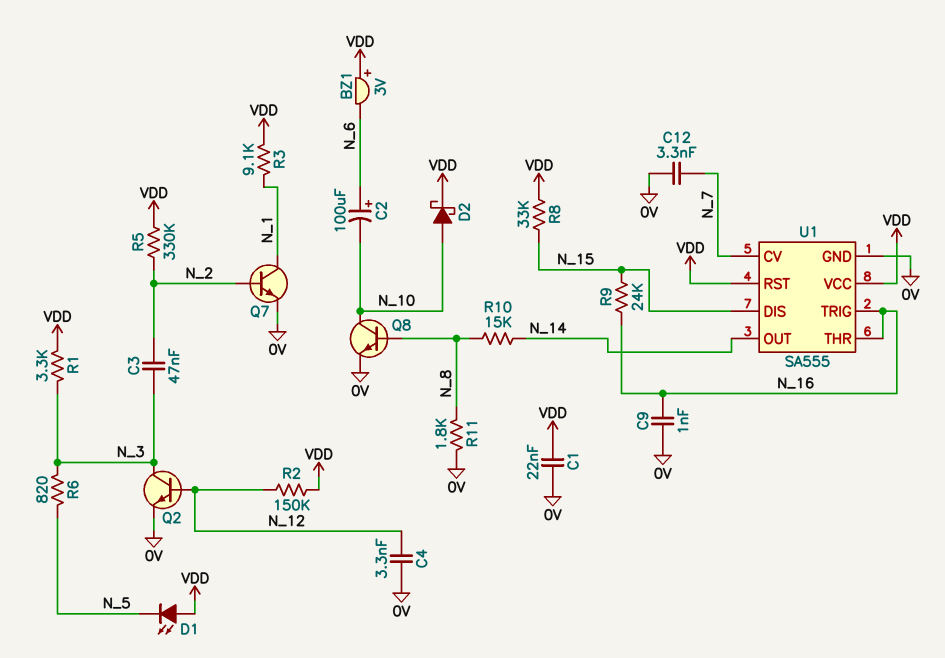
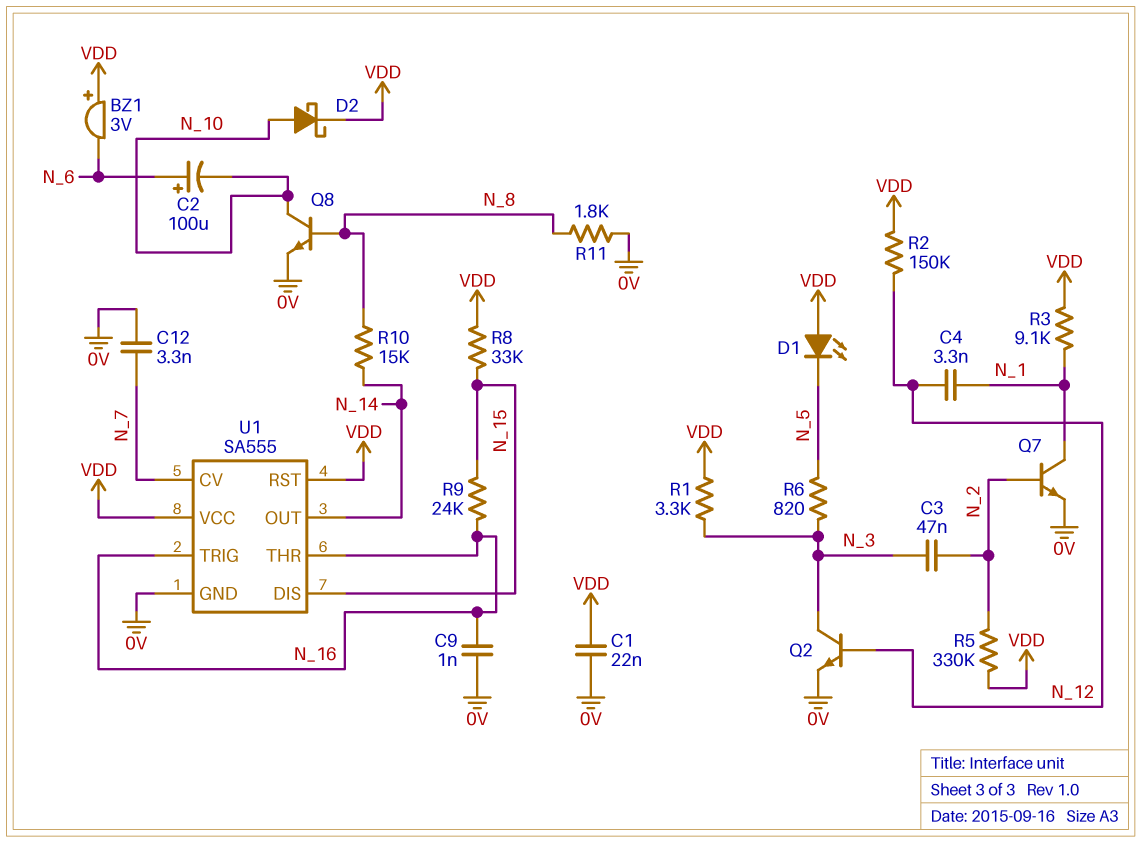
C4: 3.3nF (0V, N_12) -> 3.3nF (N_1, N_12)

